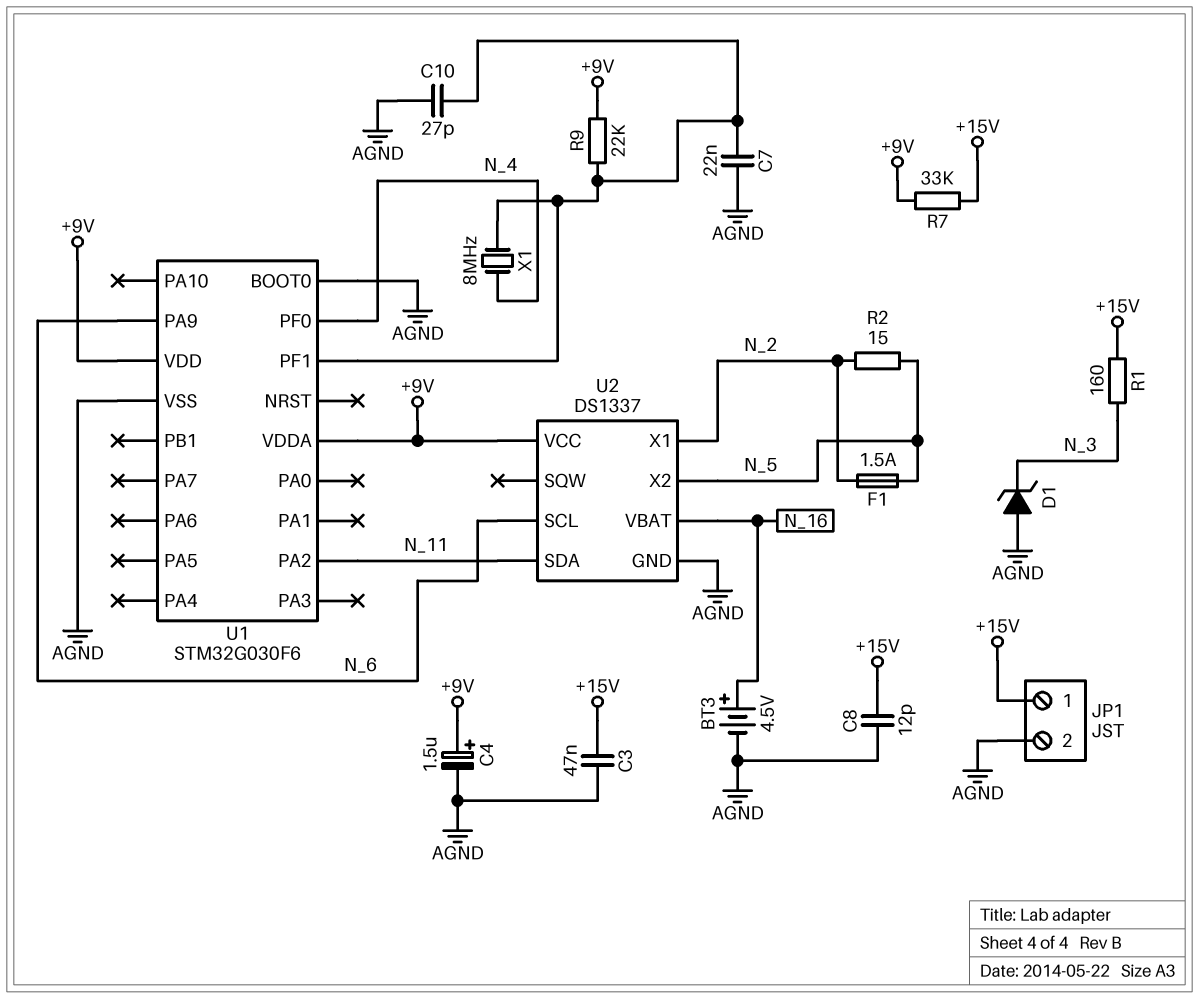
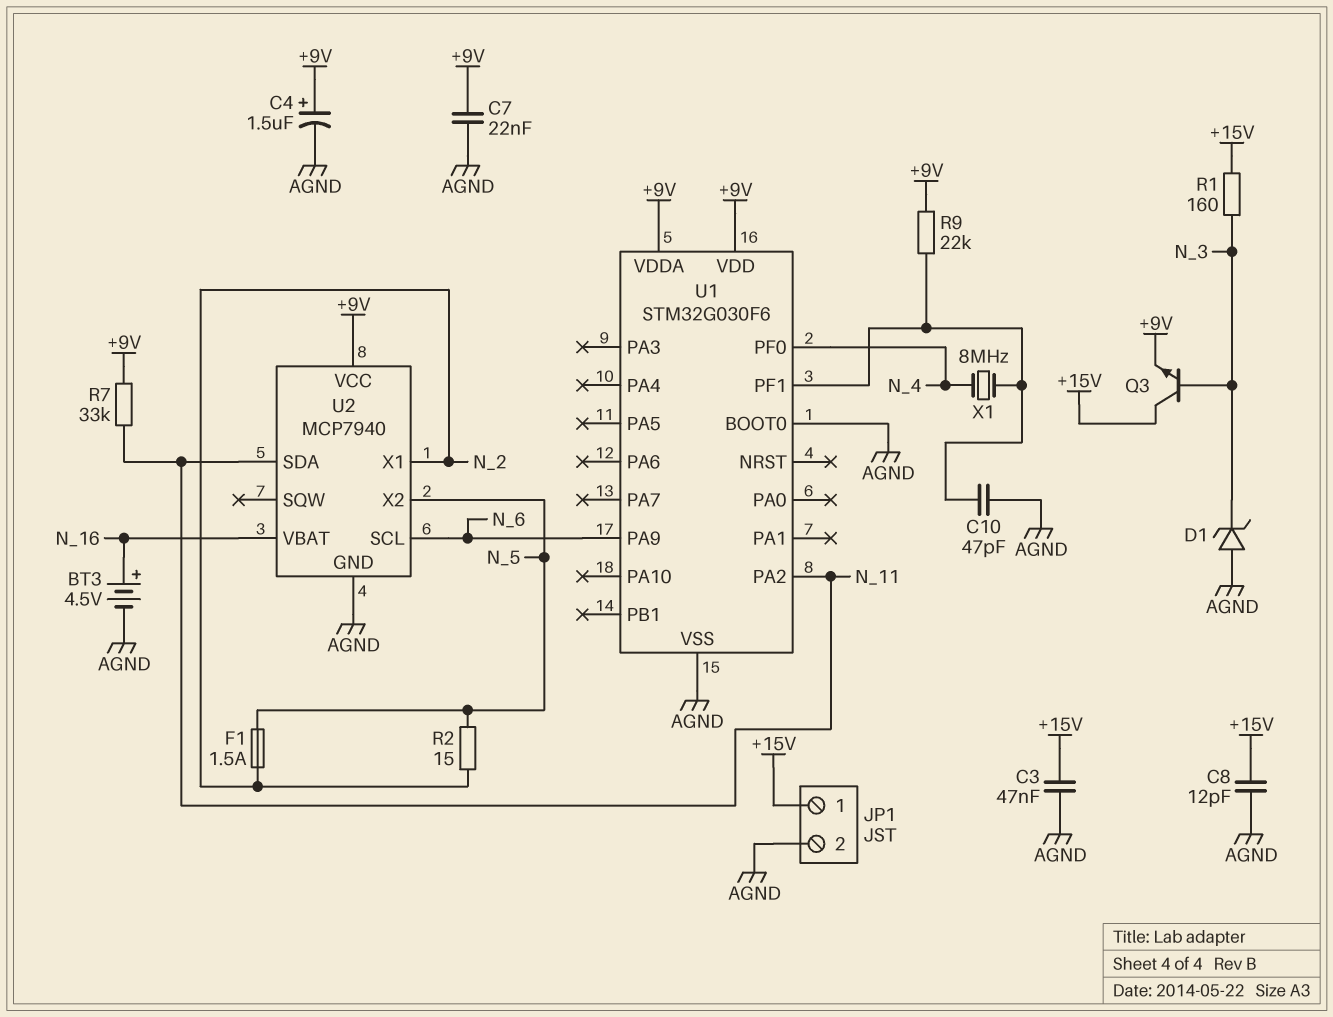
C7: 22nF (AGND, U1/PF1) -> 22nF (+9V, AGND)
C10: 27pF (AGND, U1/PF1) -> 47pF (AGND, U1/PF1)
Q3: none -> NPN (B N_3, C +15V, E +9V)
R7: 33k (+9V, +15V) -> 33k (+9V, N_11)
U2: DS1337 -> MCP7940

